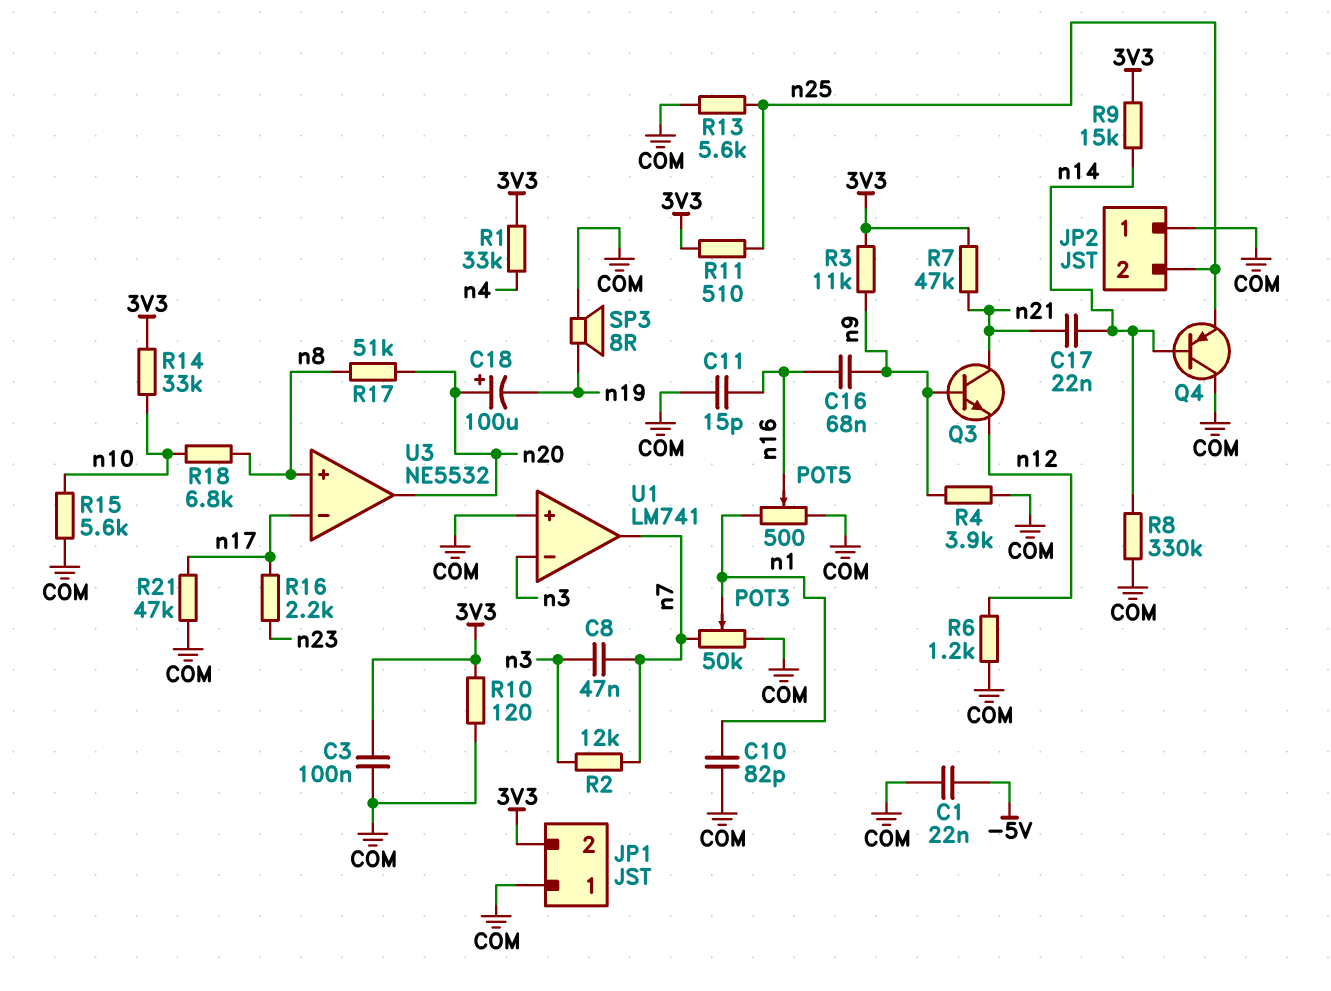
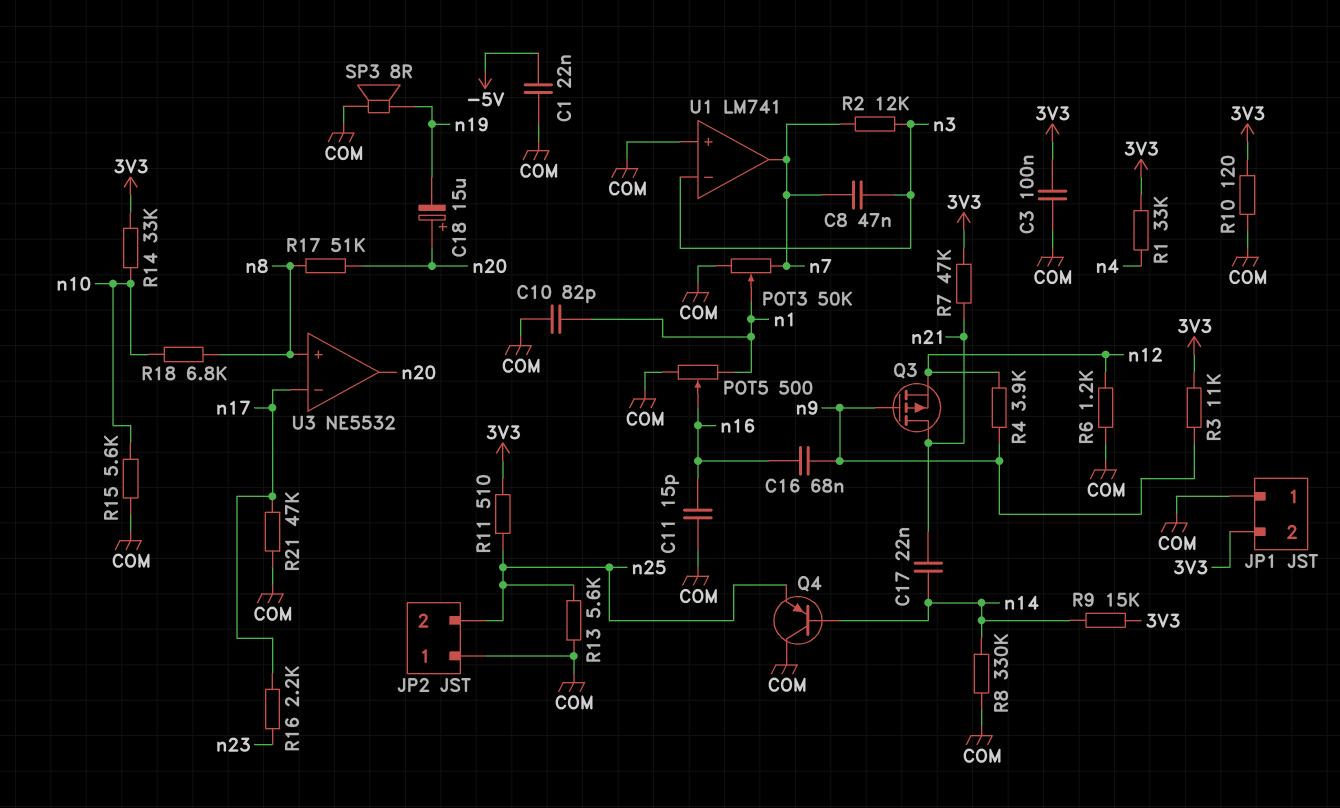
C18: 100uF (plus n20, minus n19) -> 15uF (plus n20, minus n19)
Q3: NPN (B n9, C n21, E n12) -> PMOS (G n9, D n21, S n12)
R4: 3.9k (COM, n9) -> 3.9k (n9, n12)

